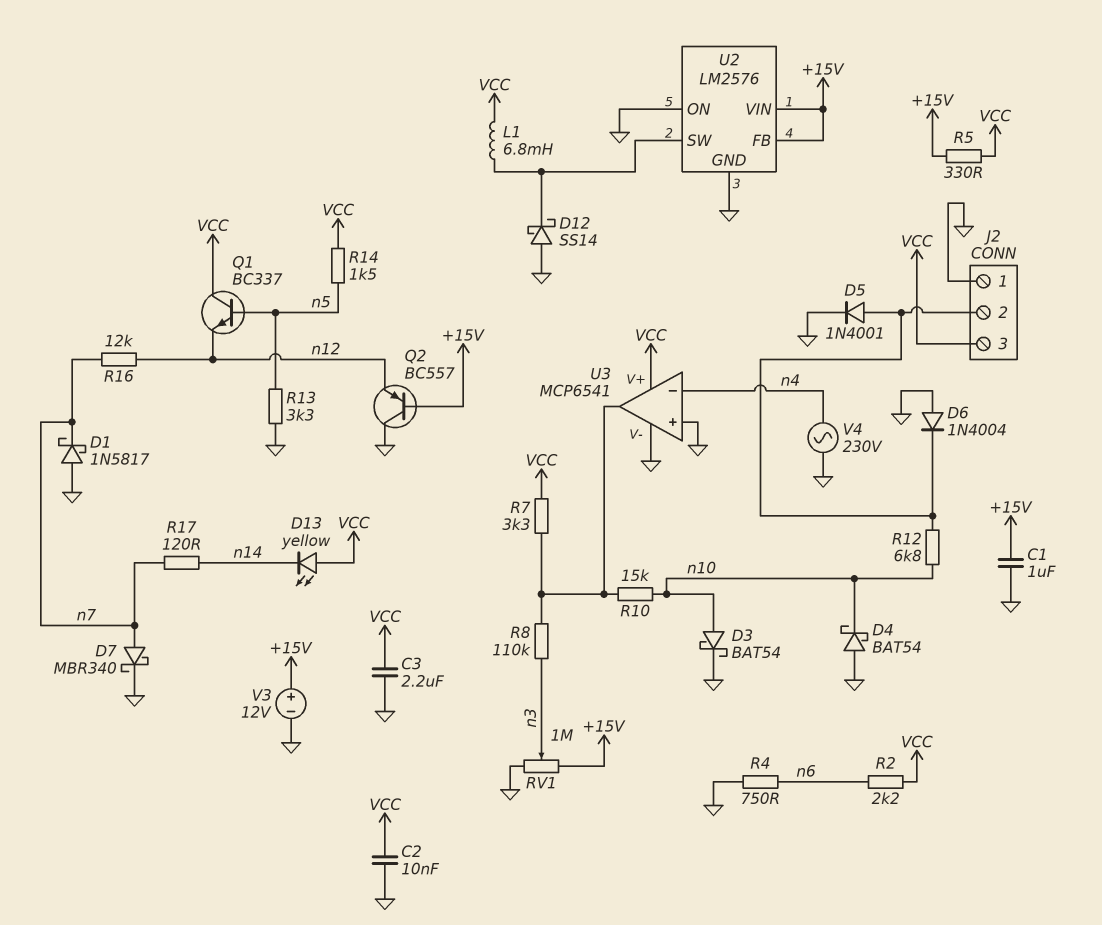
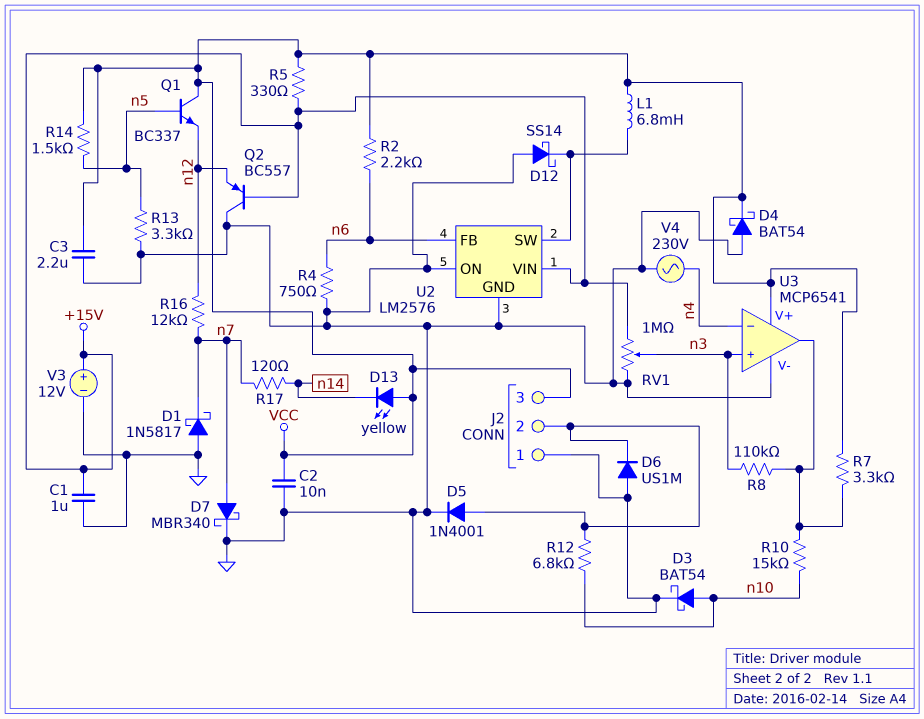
D4: schottky BAT54 (A GND, K n10) -> schottky BAT54 (A GND, K VCC)
D6: diode 1N4004 (A GND, K J2/2) -> diode US1M (A GND, K J2/2)
U2 pin FB: +15V -> n6
U3 pin in+: GND -> n3

